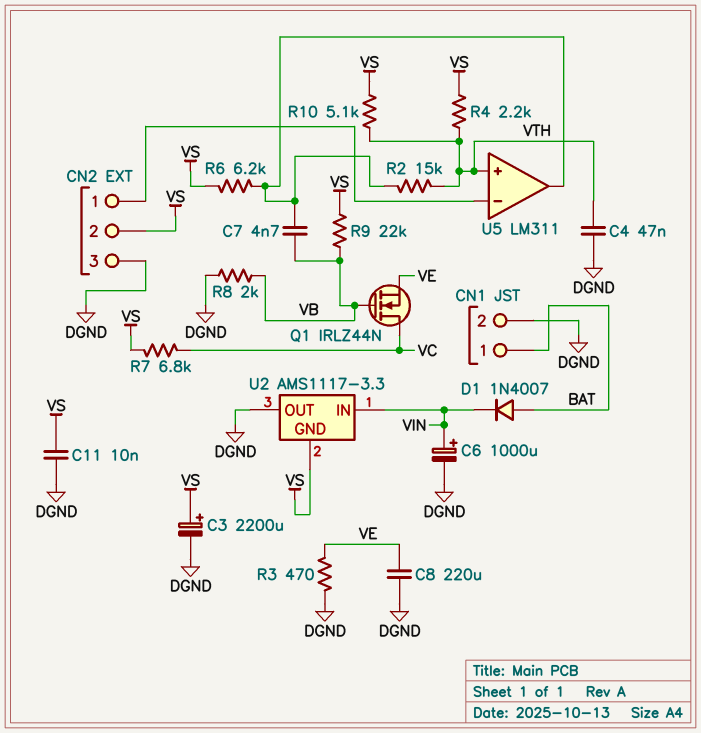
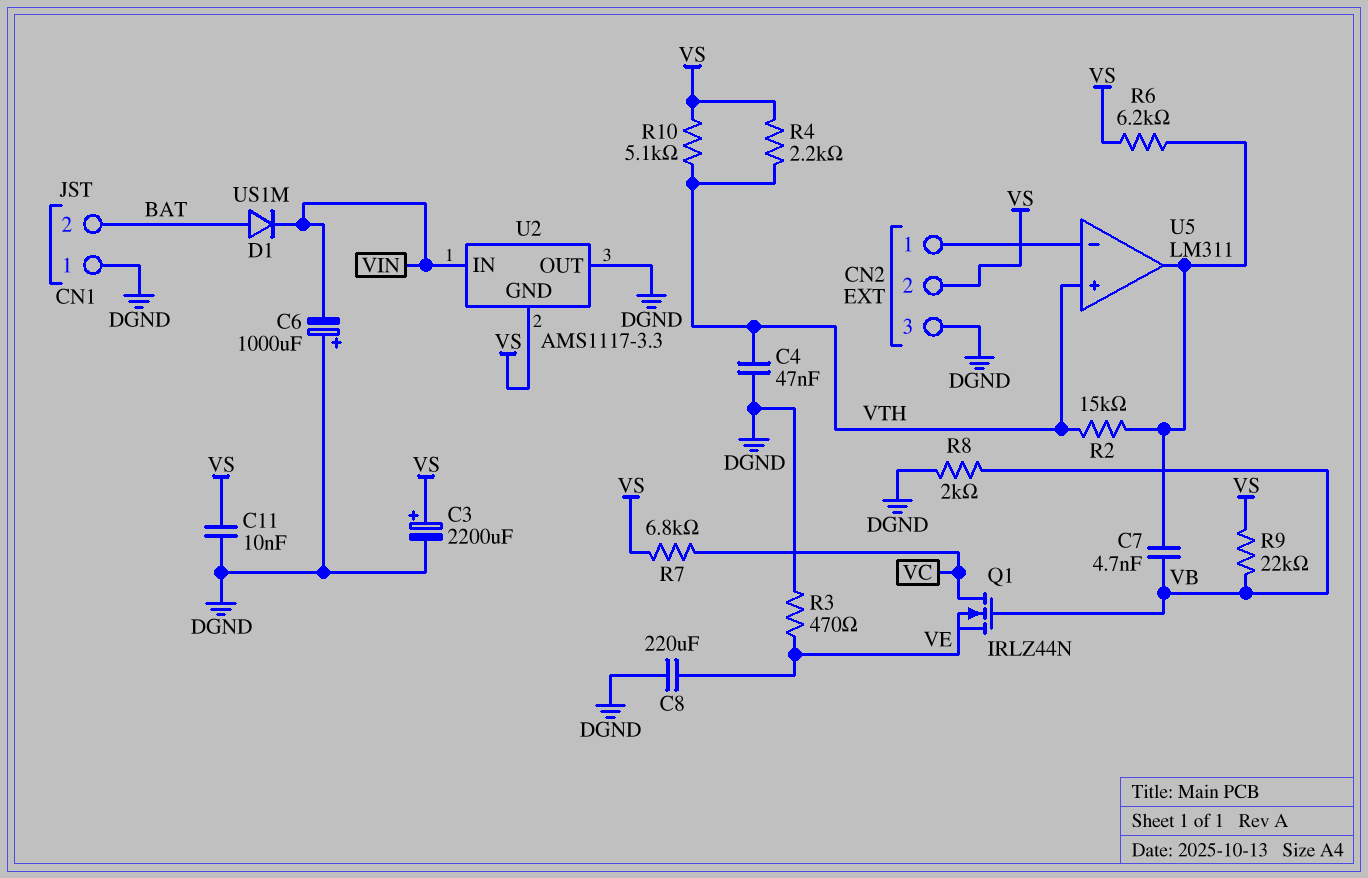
C6: 1000uF (plus VIN, minus DGND) -> 1000uF (plus DGND, minus VIN)
CN1 pin 1: BAT -> DGND
CN1 pin 2: DGND -> BAT
D1: diode 1N4007 (A BAT, K VIN) -> diode US1M (A BAT, K VIN)

